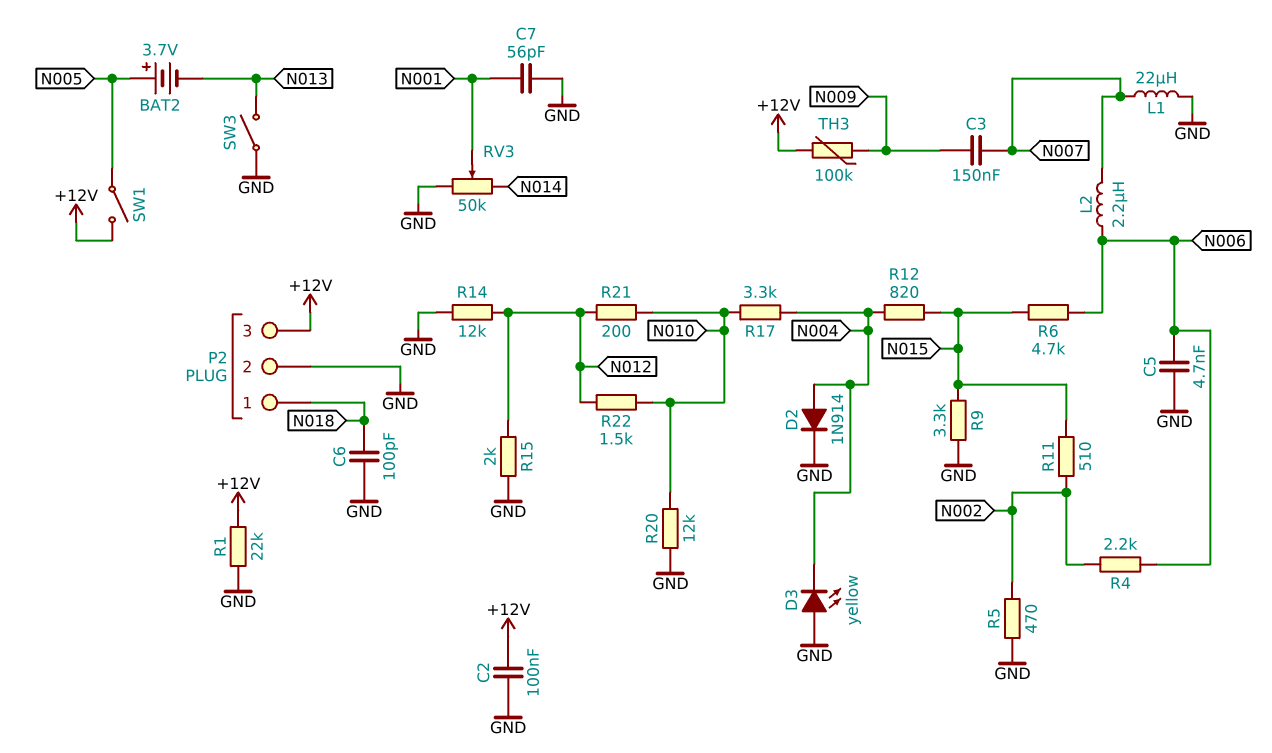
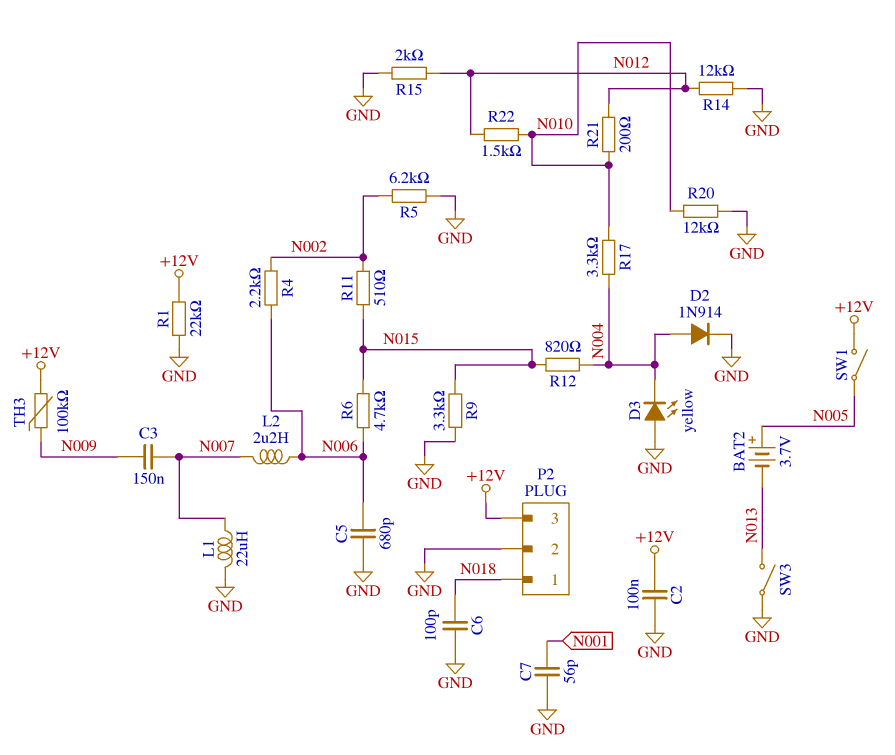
C5: 4.7nF (GND, N006) -> 680pF (GND, N006)
R5: 470 (GND, N002) -> 6.2k (GND, N002)
RV3: 50k (GND, N014, wiper N001) -> none

